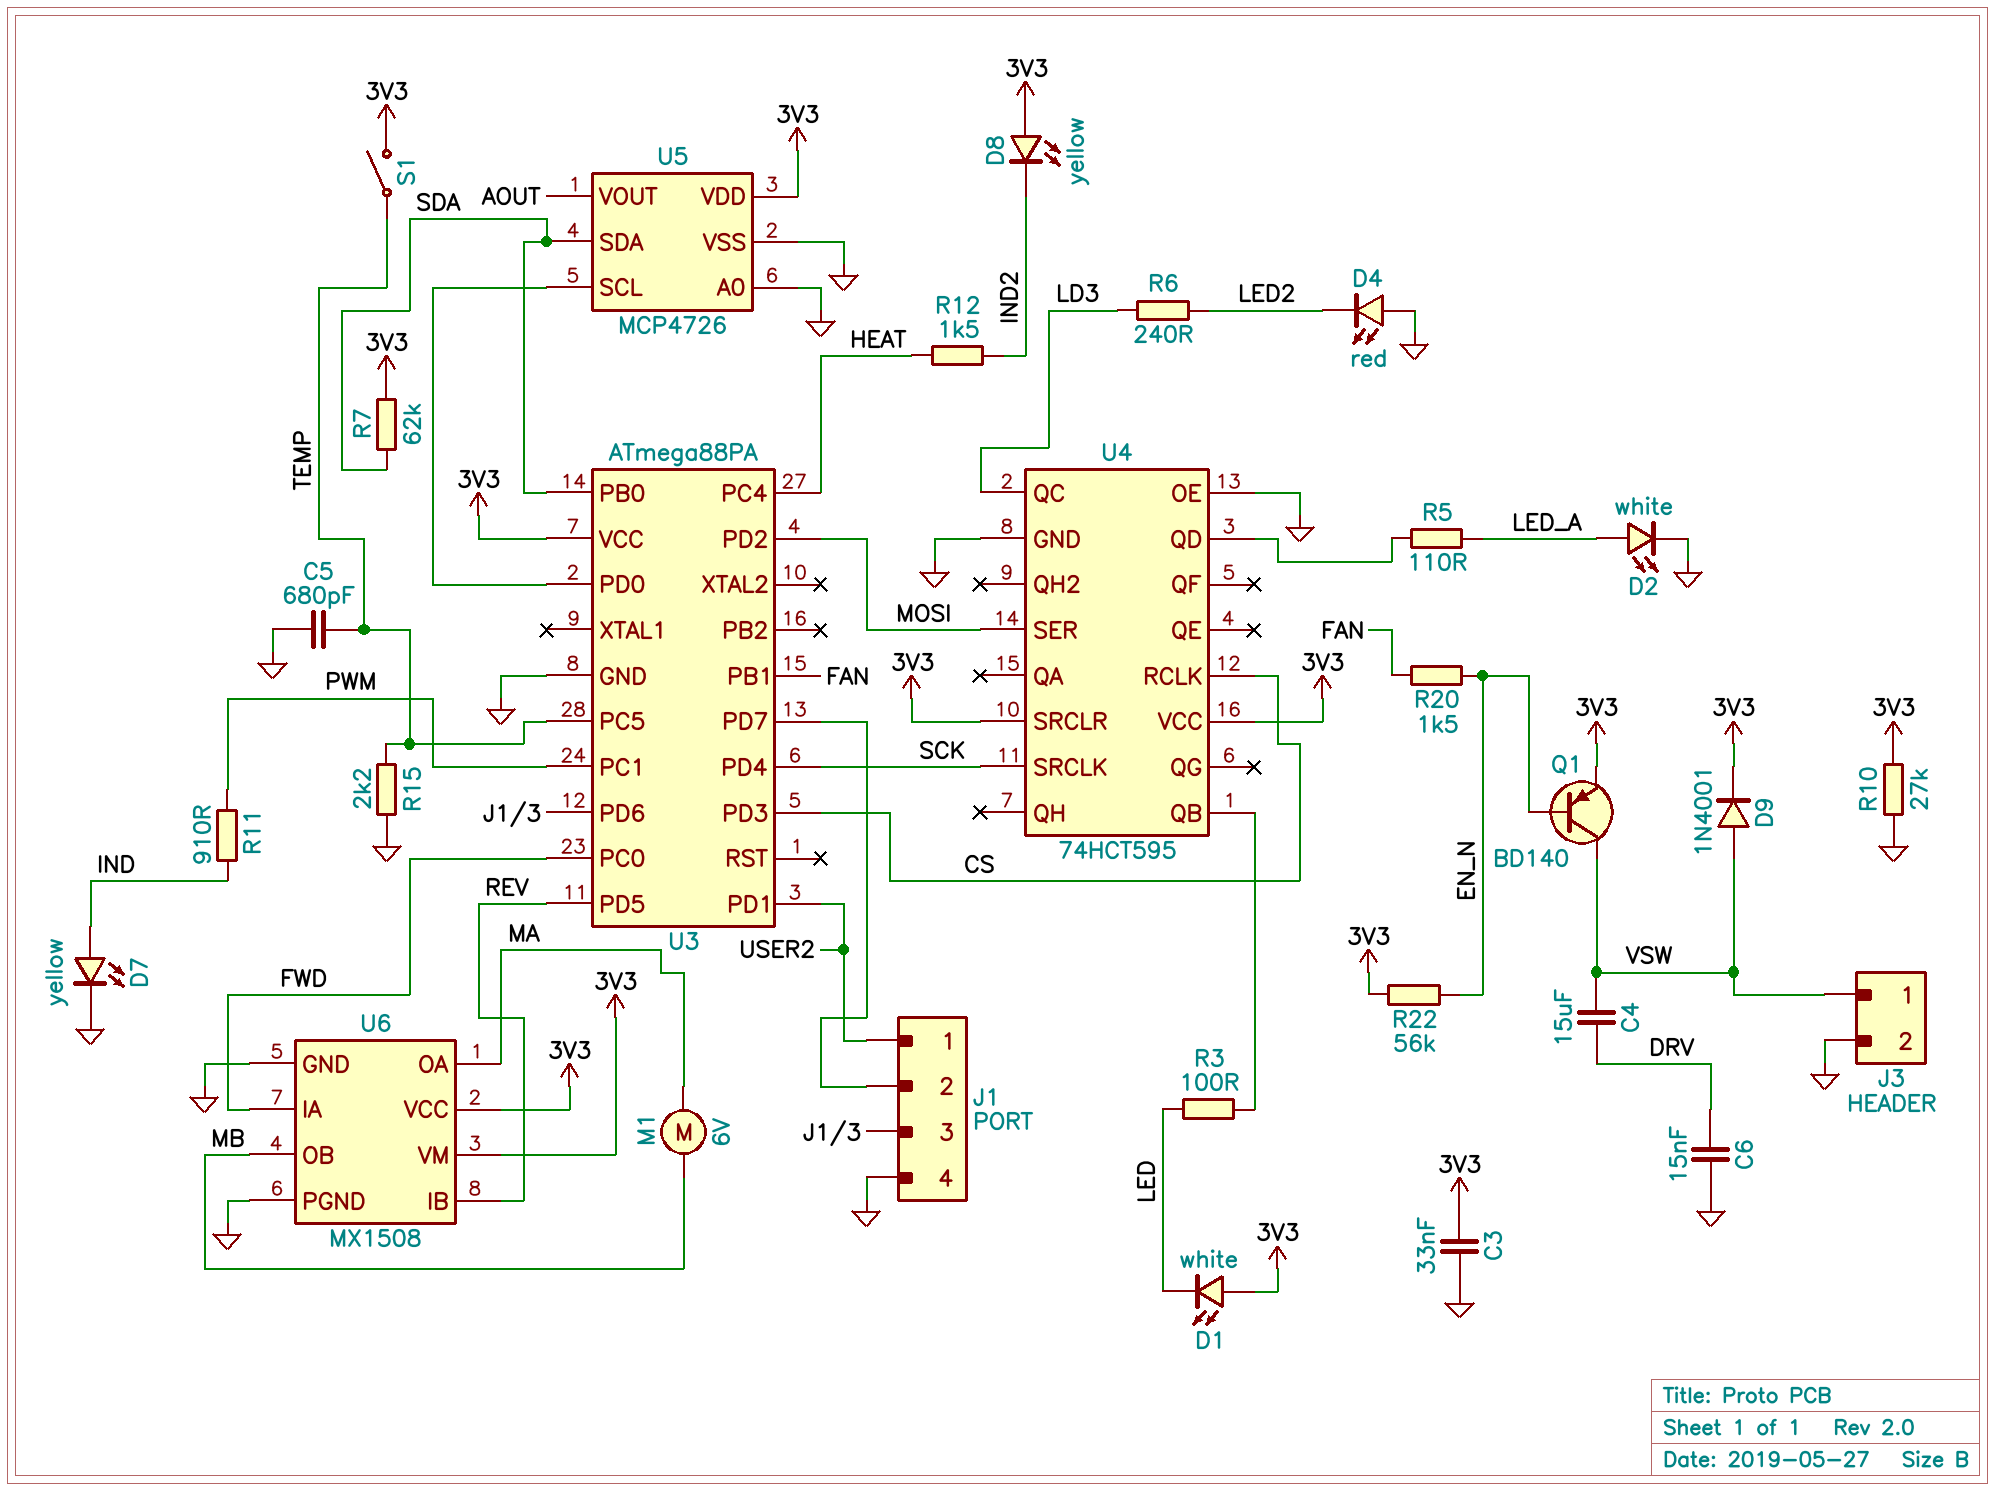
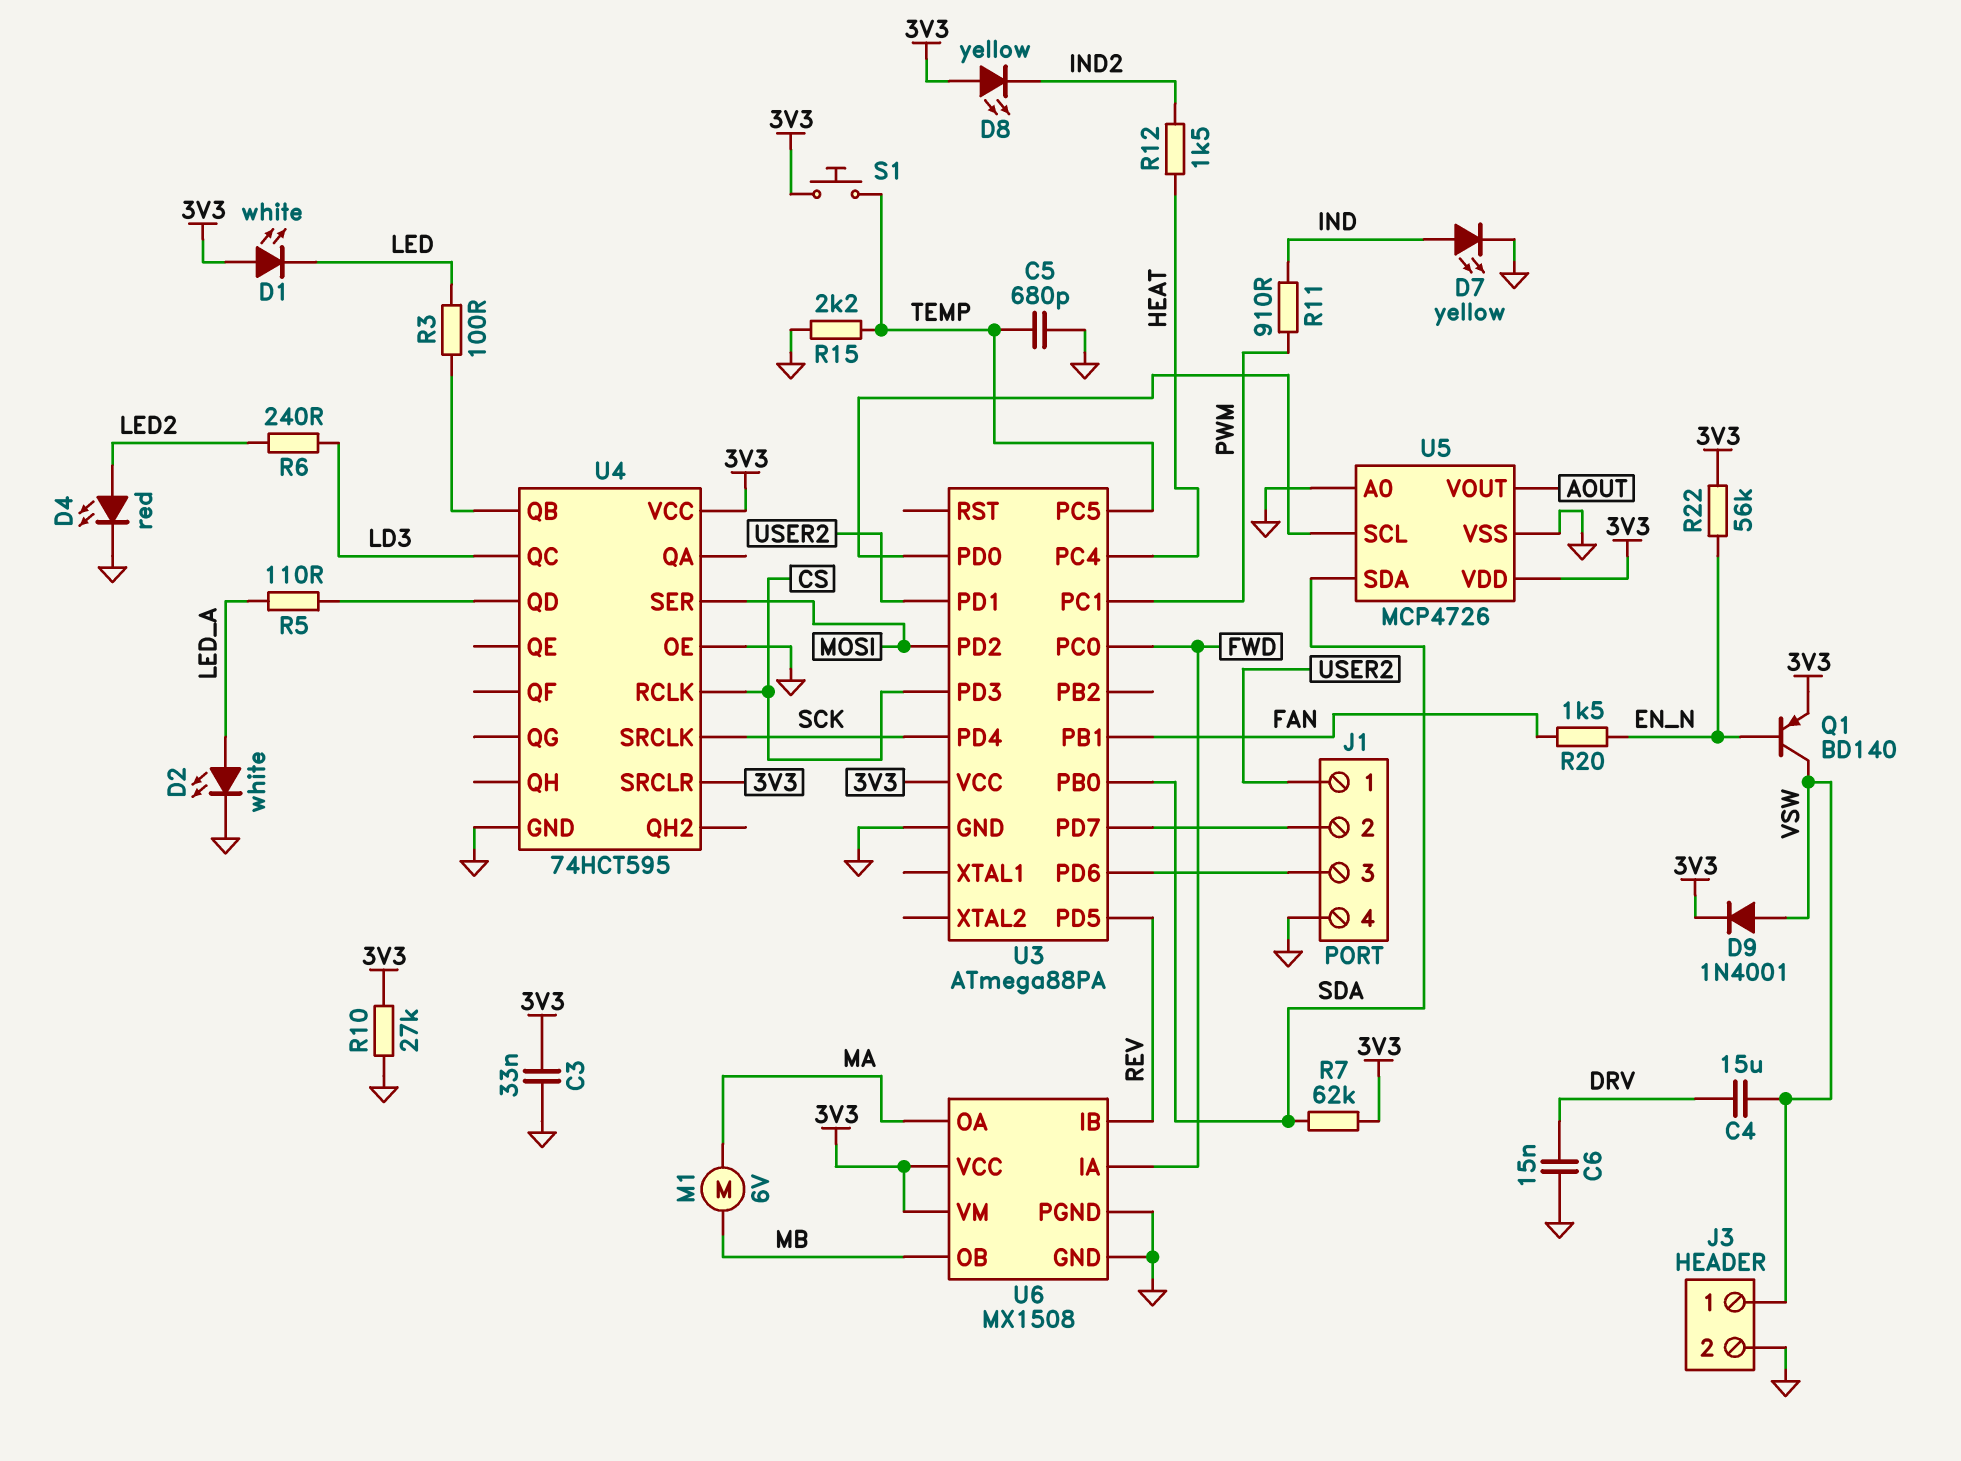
D4: LED red (A GND, K LED2) -> LED red (A LED2, K GND)
S1: switch (3V3, TEMP) -> button (3V3, TEMP)

